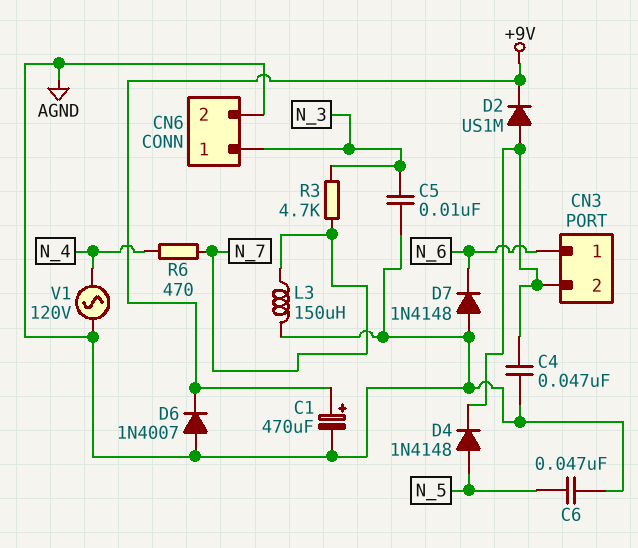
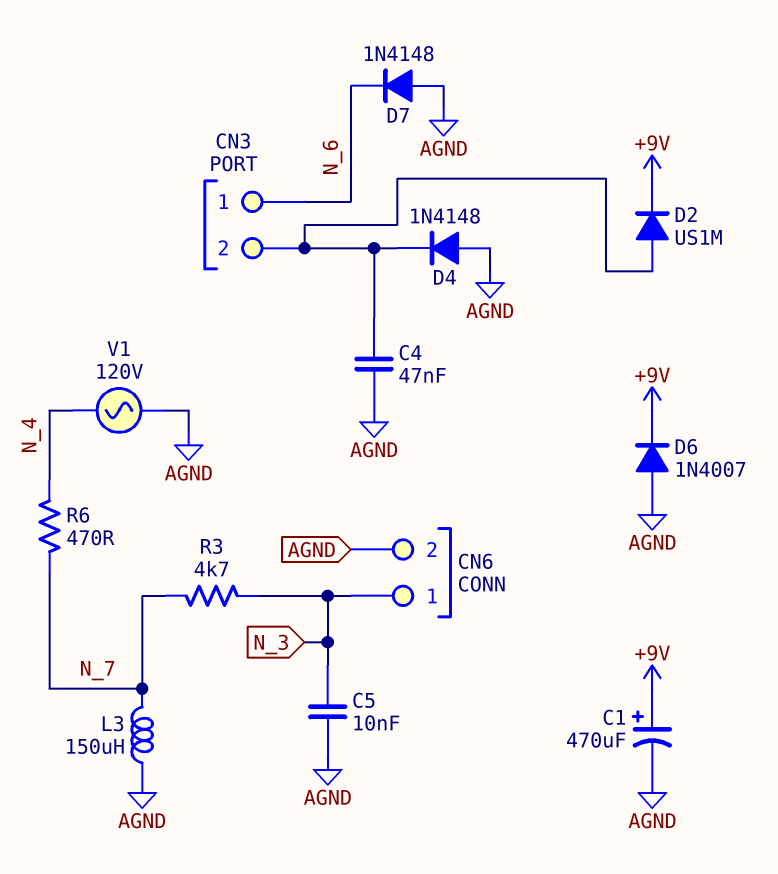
C6: 47nF (AGND, N_5) -> none
D4: diode 1N4148 (A N_5, K CN3/2) -> diode 1N4148 (A AGND, K CN3/2)

